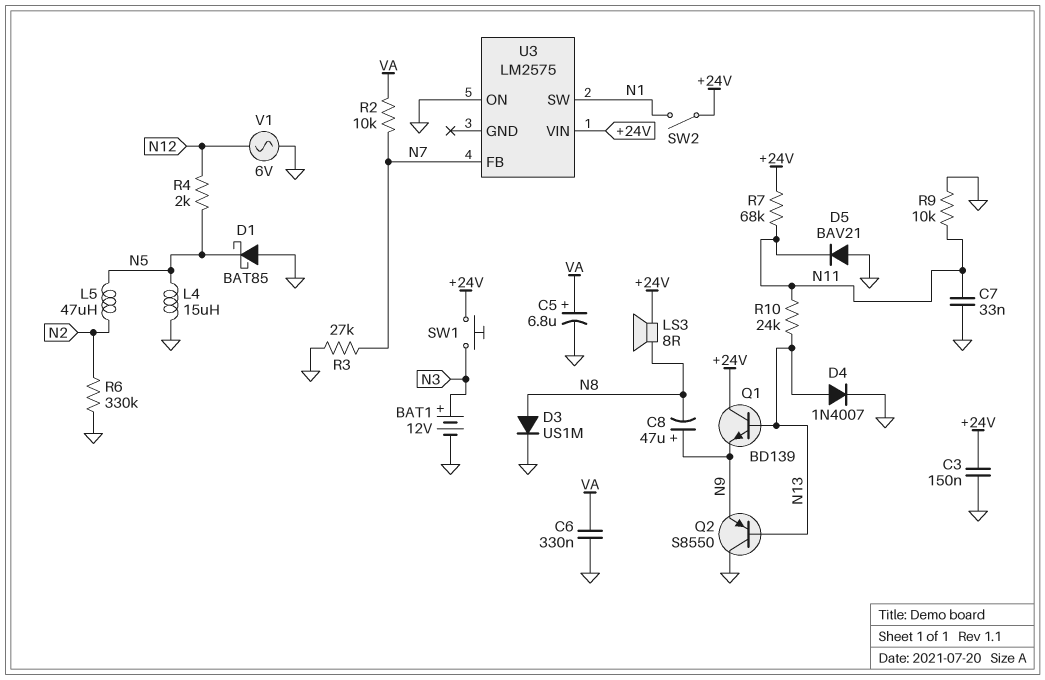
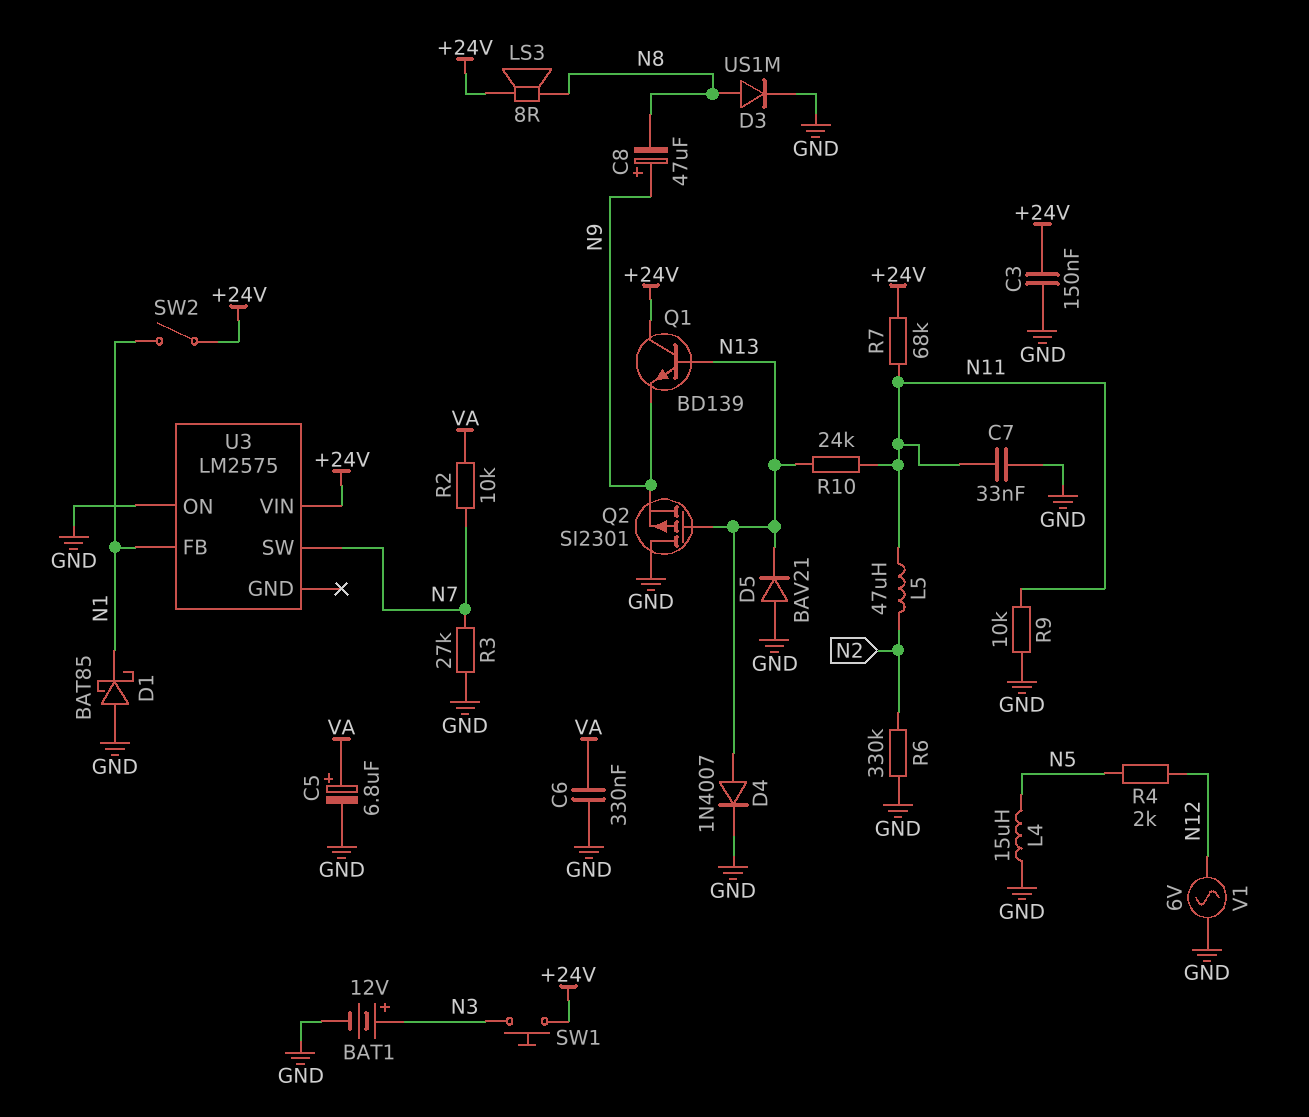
D1: schottky BAT85 (A GND, K N5) -> schottky BAT85 (A GND, K N1)
D5: diode BAV21 (A GND, K N11) -> diode BAV21 (A GND, K N13)
L5: 47uH (N2, N5) -> 47uH (N2, N11)
Q2: PNP S8550 (B N13, C GND, E N9) -> PMOS SI2301 (G N13, D GND, S N9)
U3 pin FB: N7 -> N1
U3 pin SW: N1 -> N7

